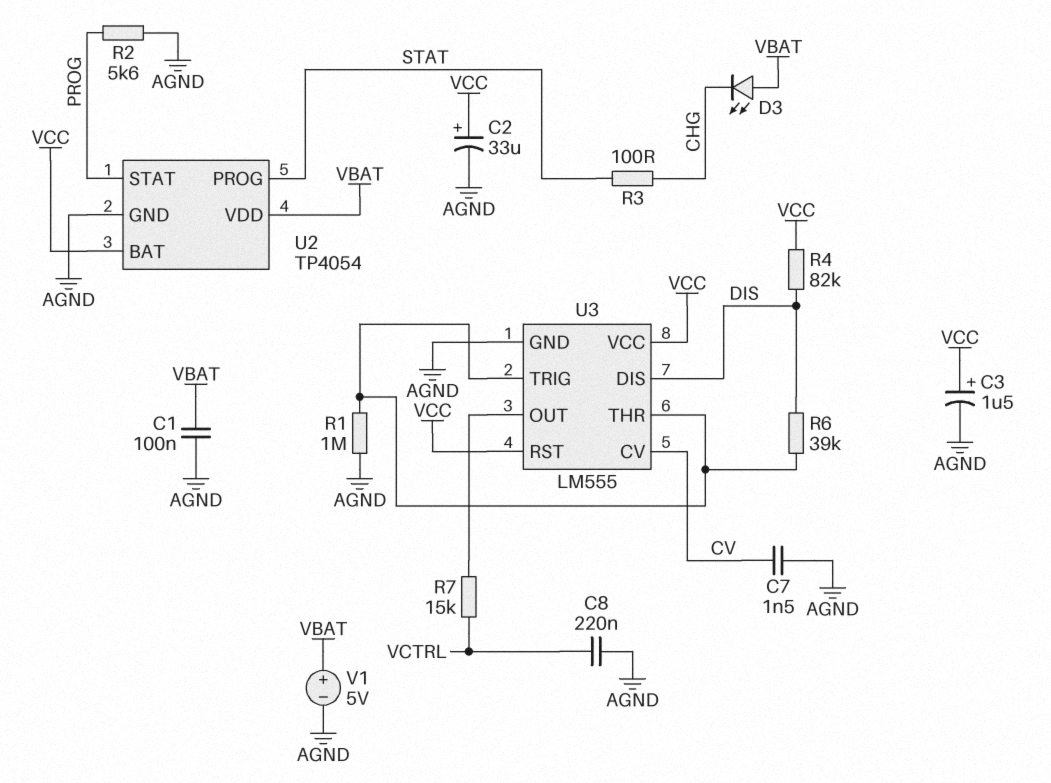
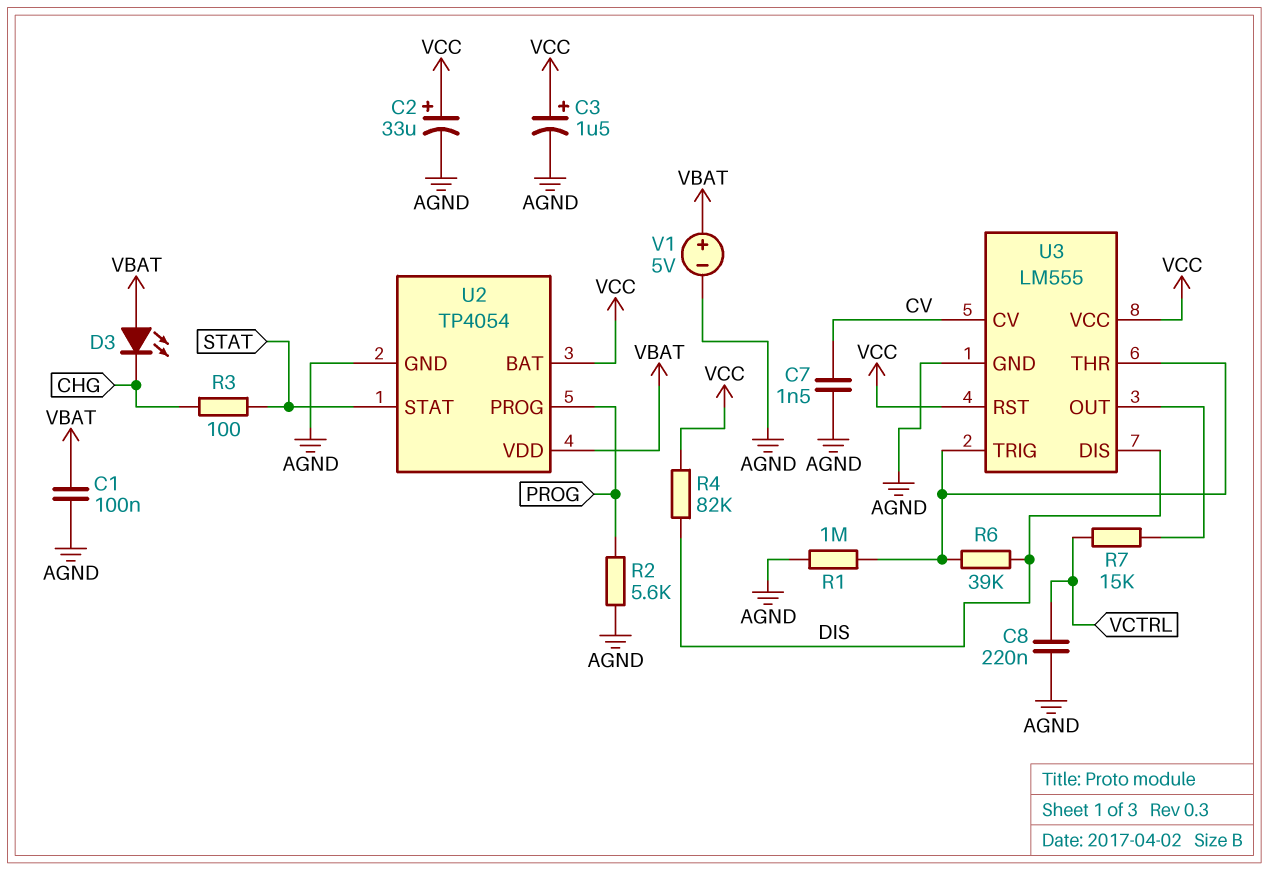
U2 pin PROG: STAT -> PROG
U2 pin STAT: PROG -> STAT

